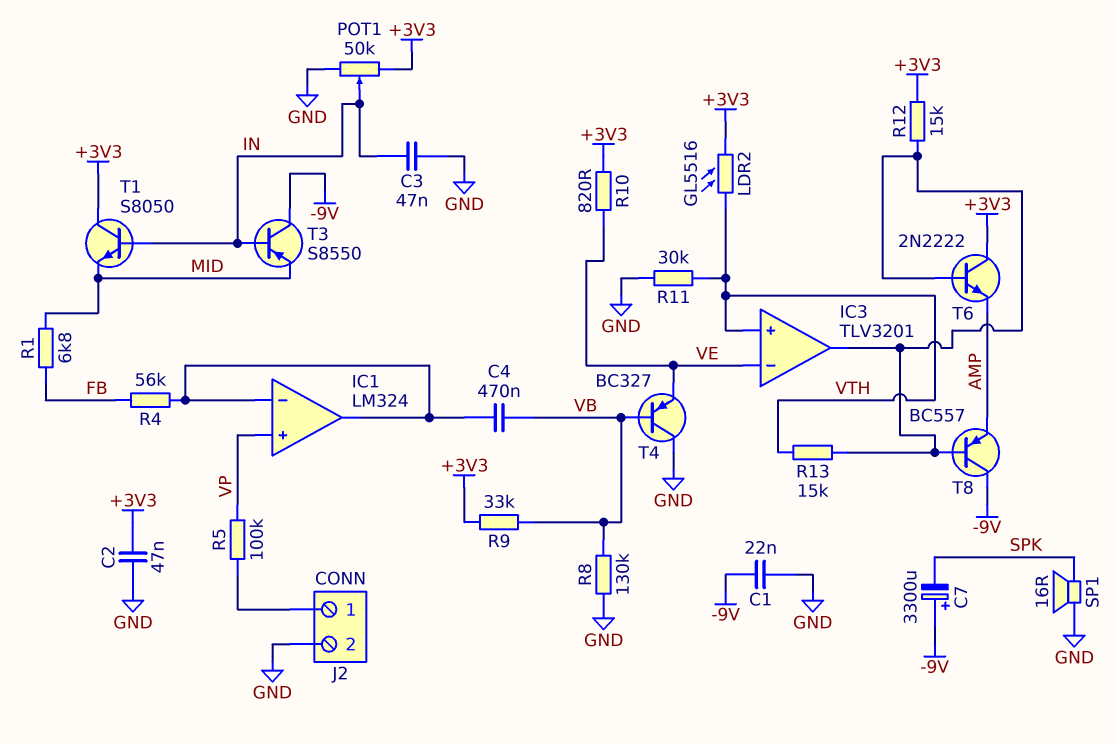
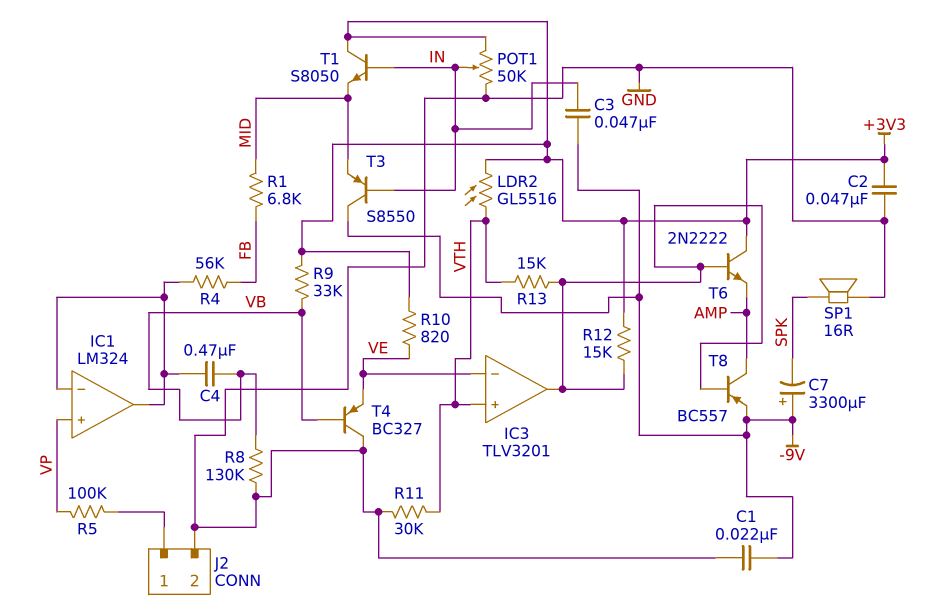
C3: 47nF (GND, IN) -> 47nF (-9V, IN)
T8: PNP BC557 (B IC3/out, C -9V, E AMP) -> PNP BC557 (B IC3/out, C AMP, E -9V)

